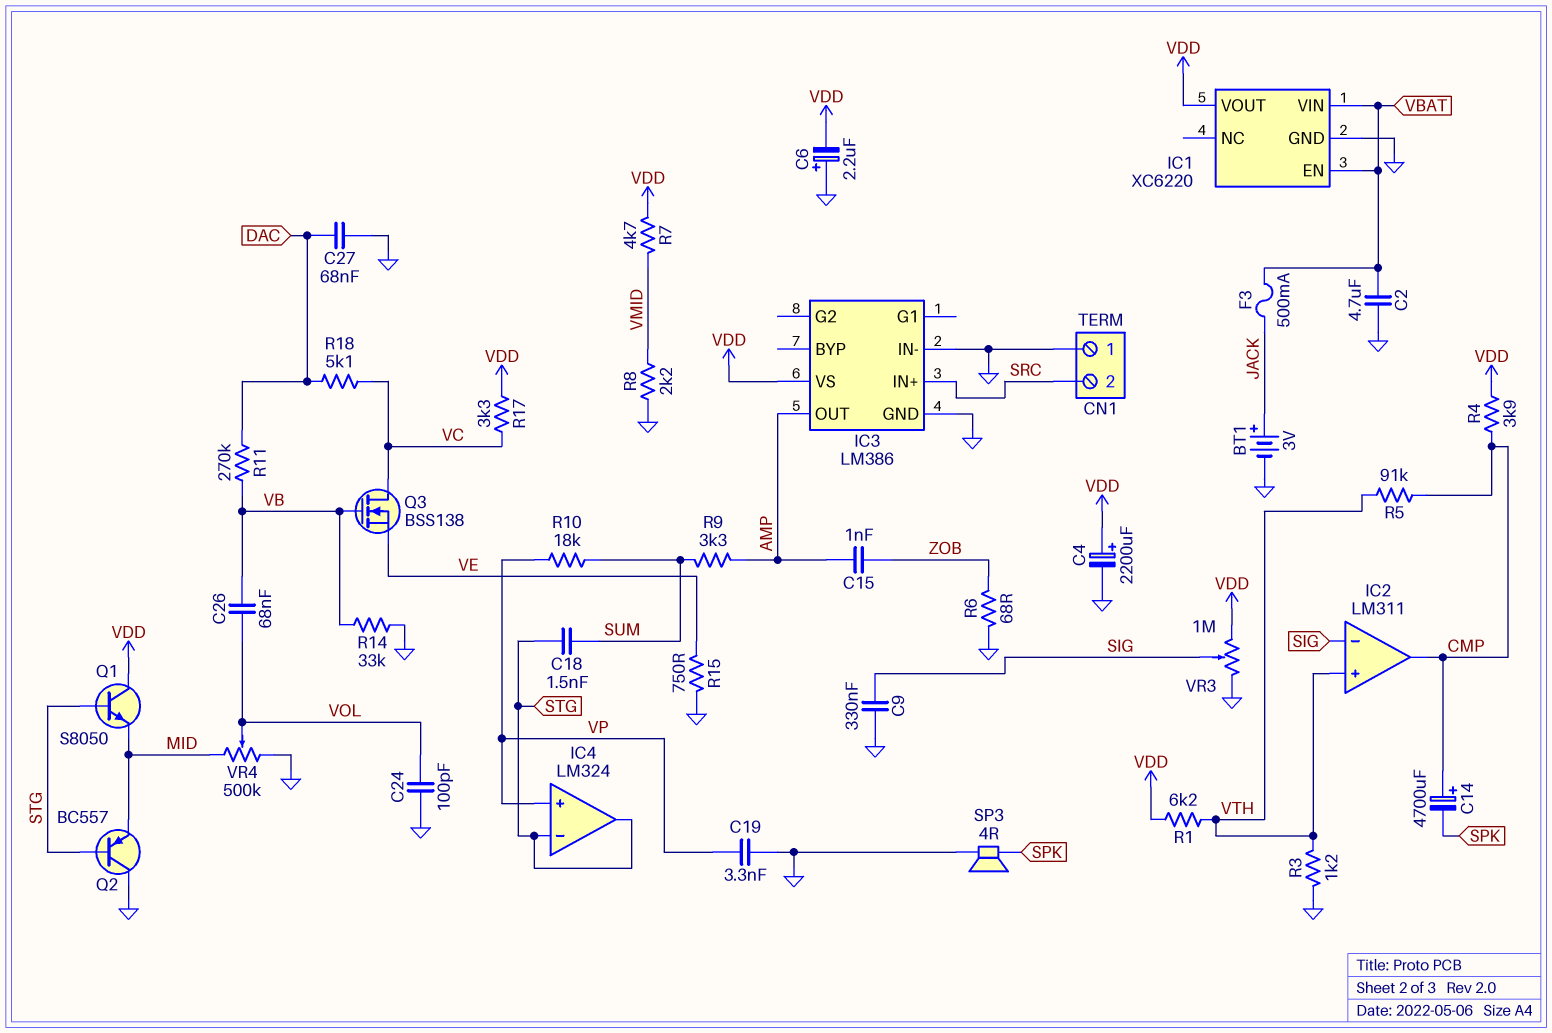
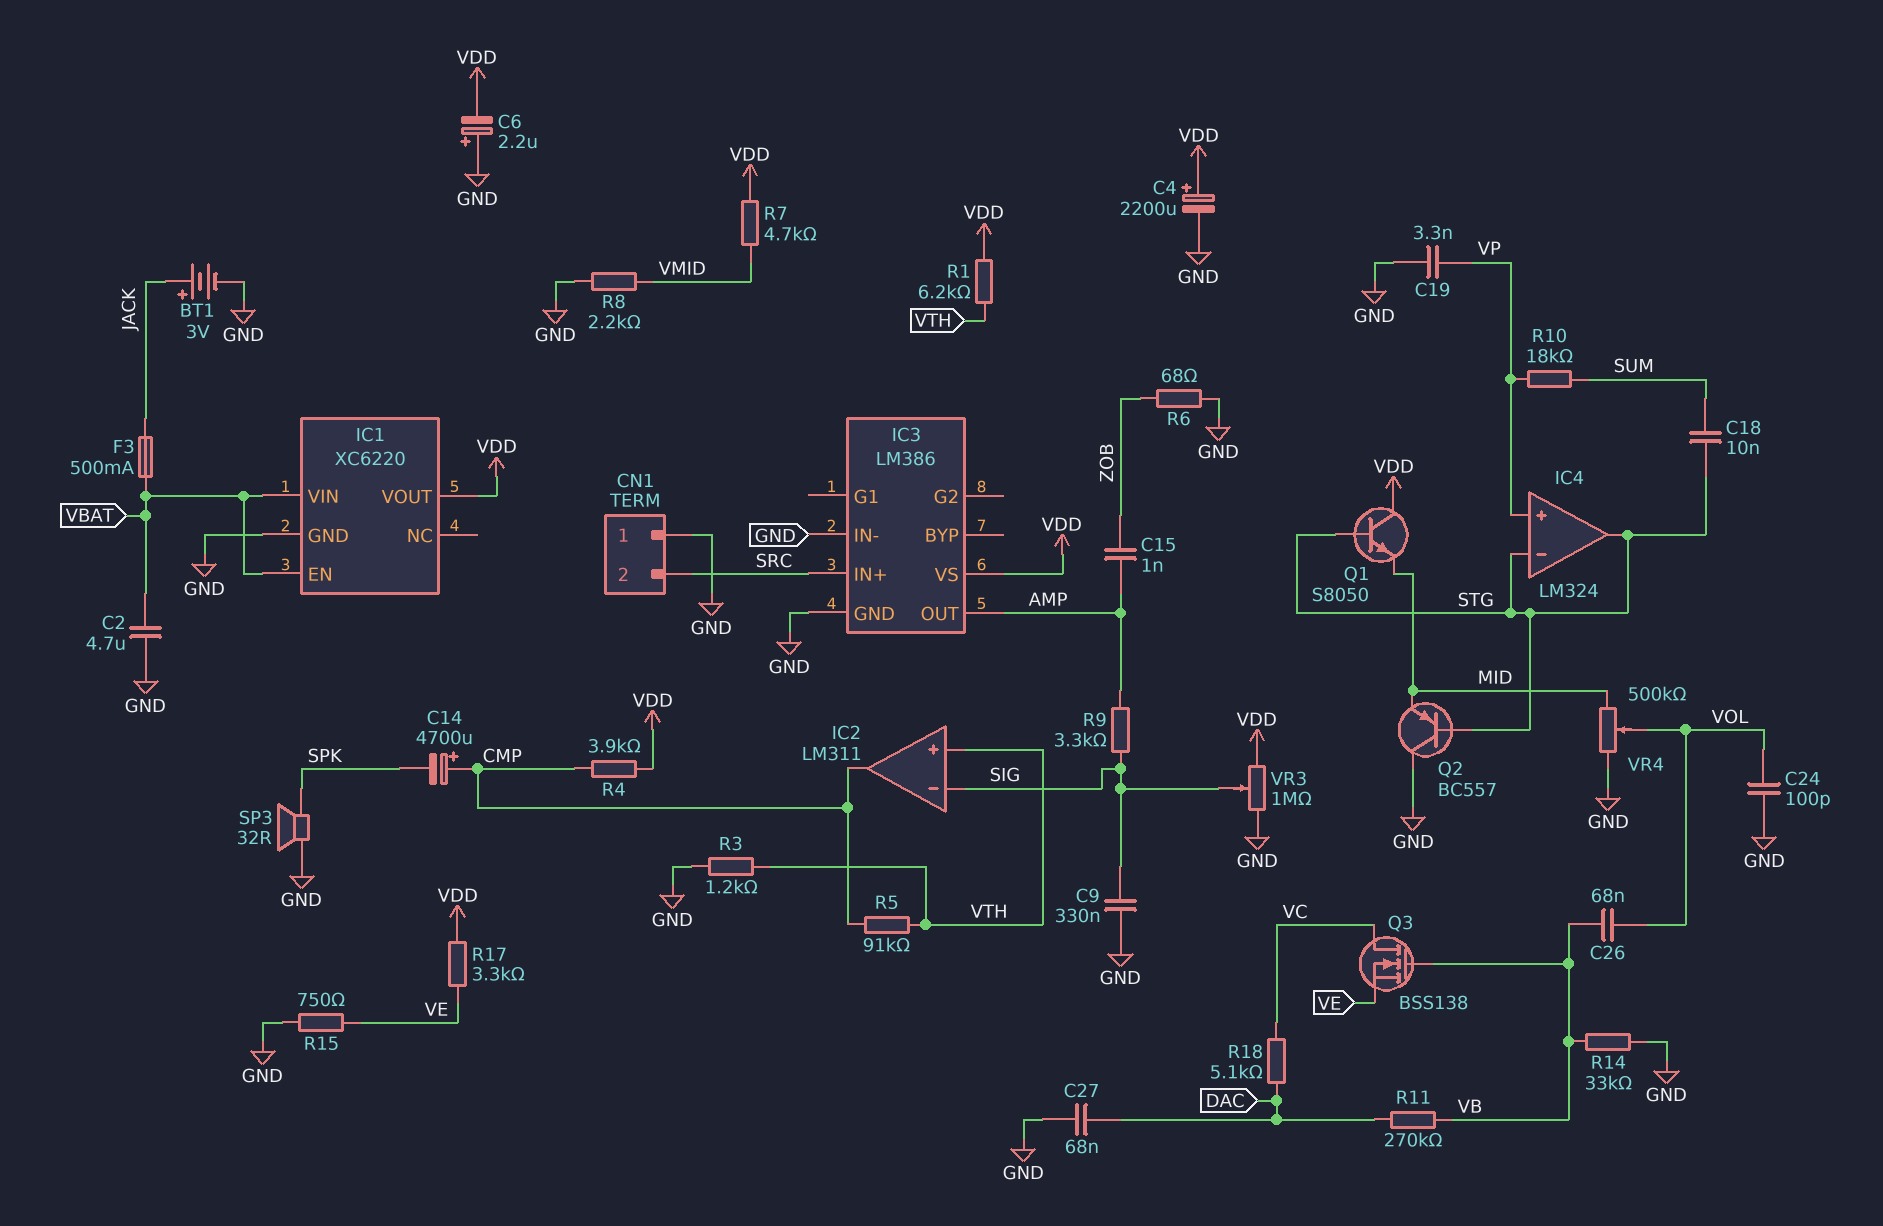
C18: 1.5nF (STG, SUM) -> 10nF (STG, SUM)
R9: 3.3k (AMP, SUM) -> 3.3k (AMP, SIG)
R17: 3.3k (VC, VDD) -> 3.3k (VDD, VE)
SP3: speaker 4R (GND, SPK) -> speaker 32R (GND, SPK)

